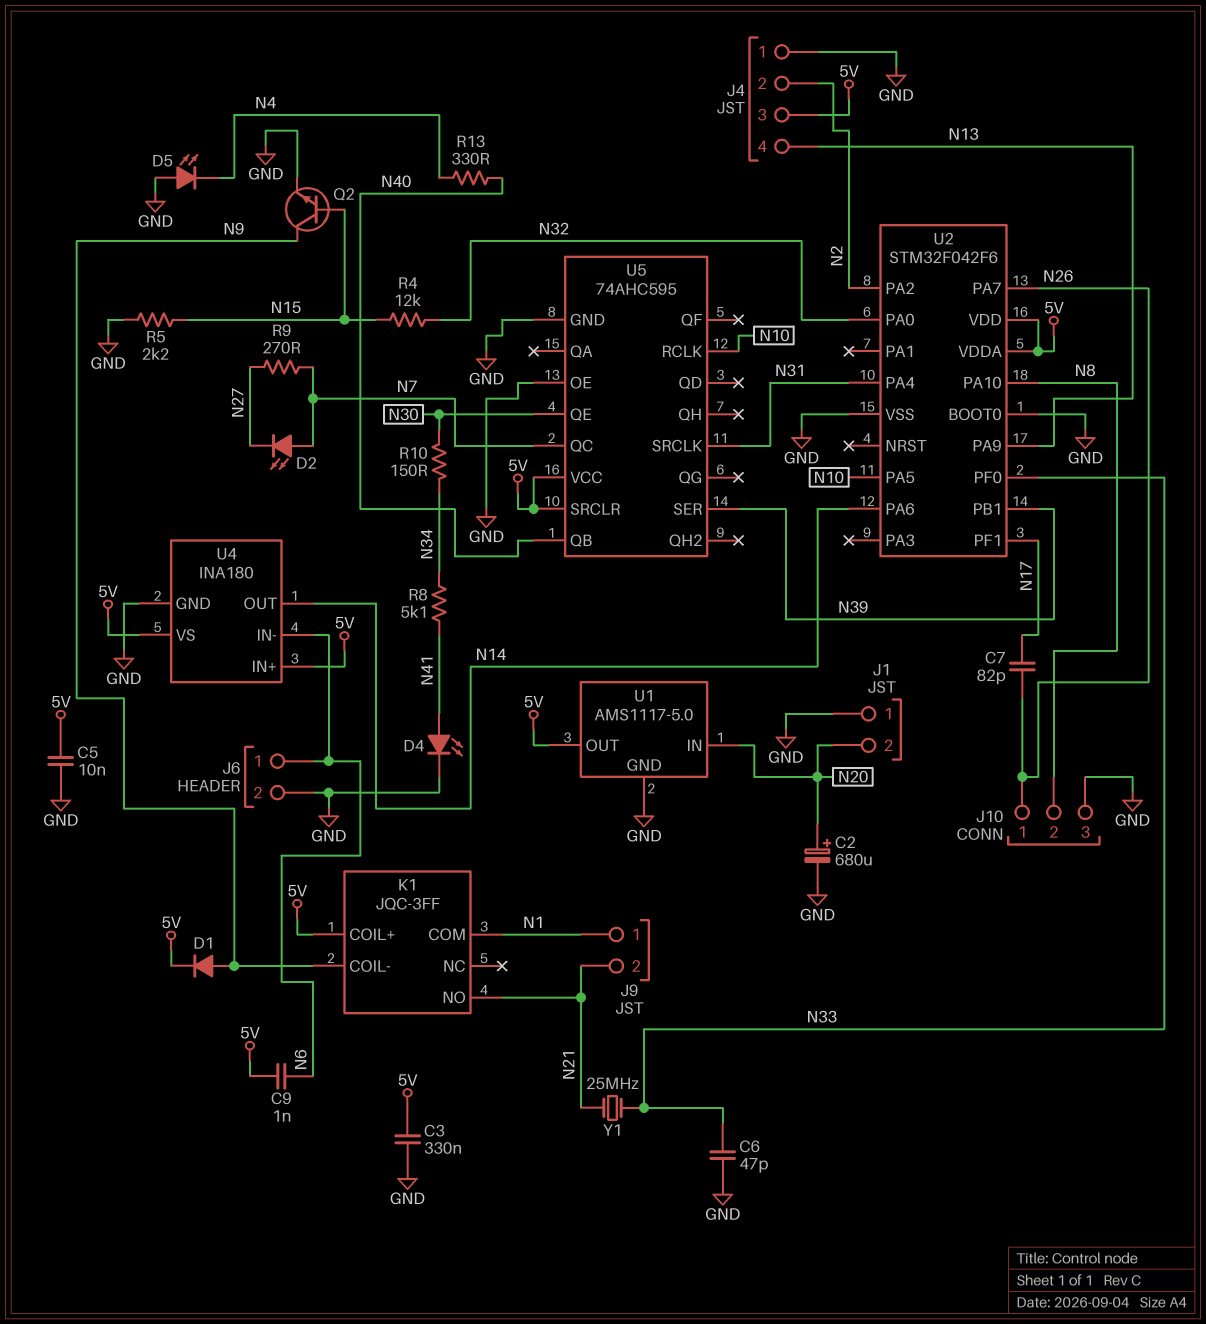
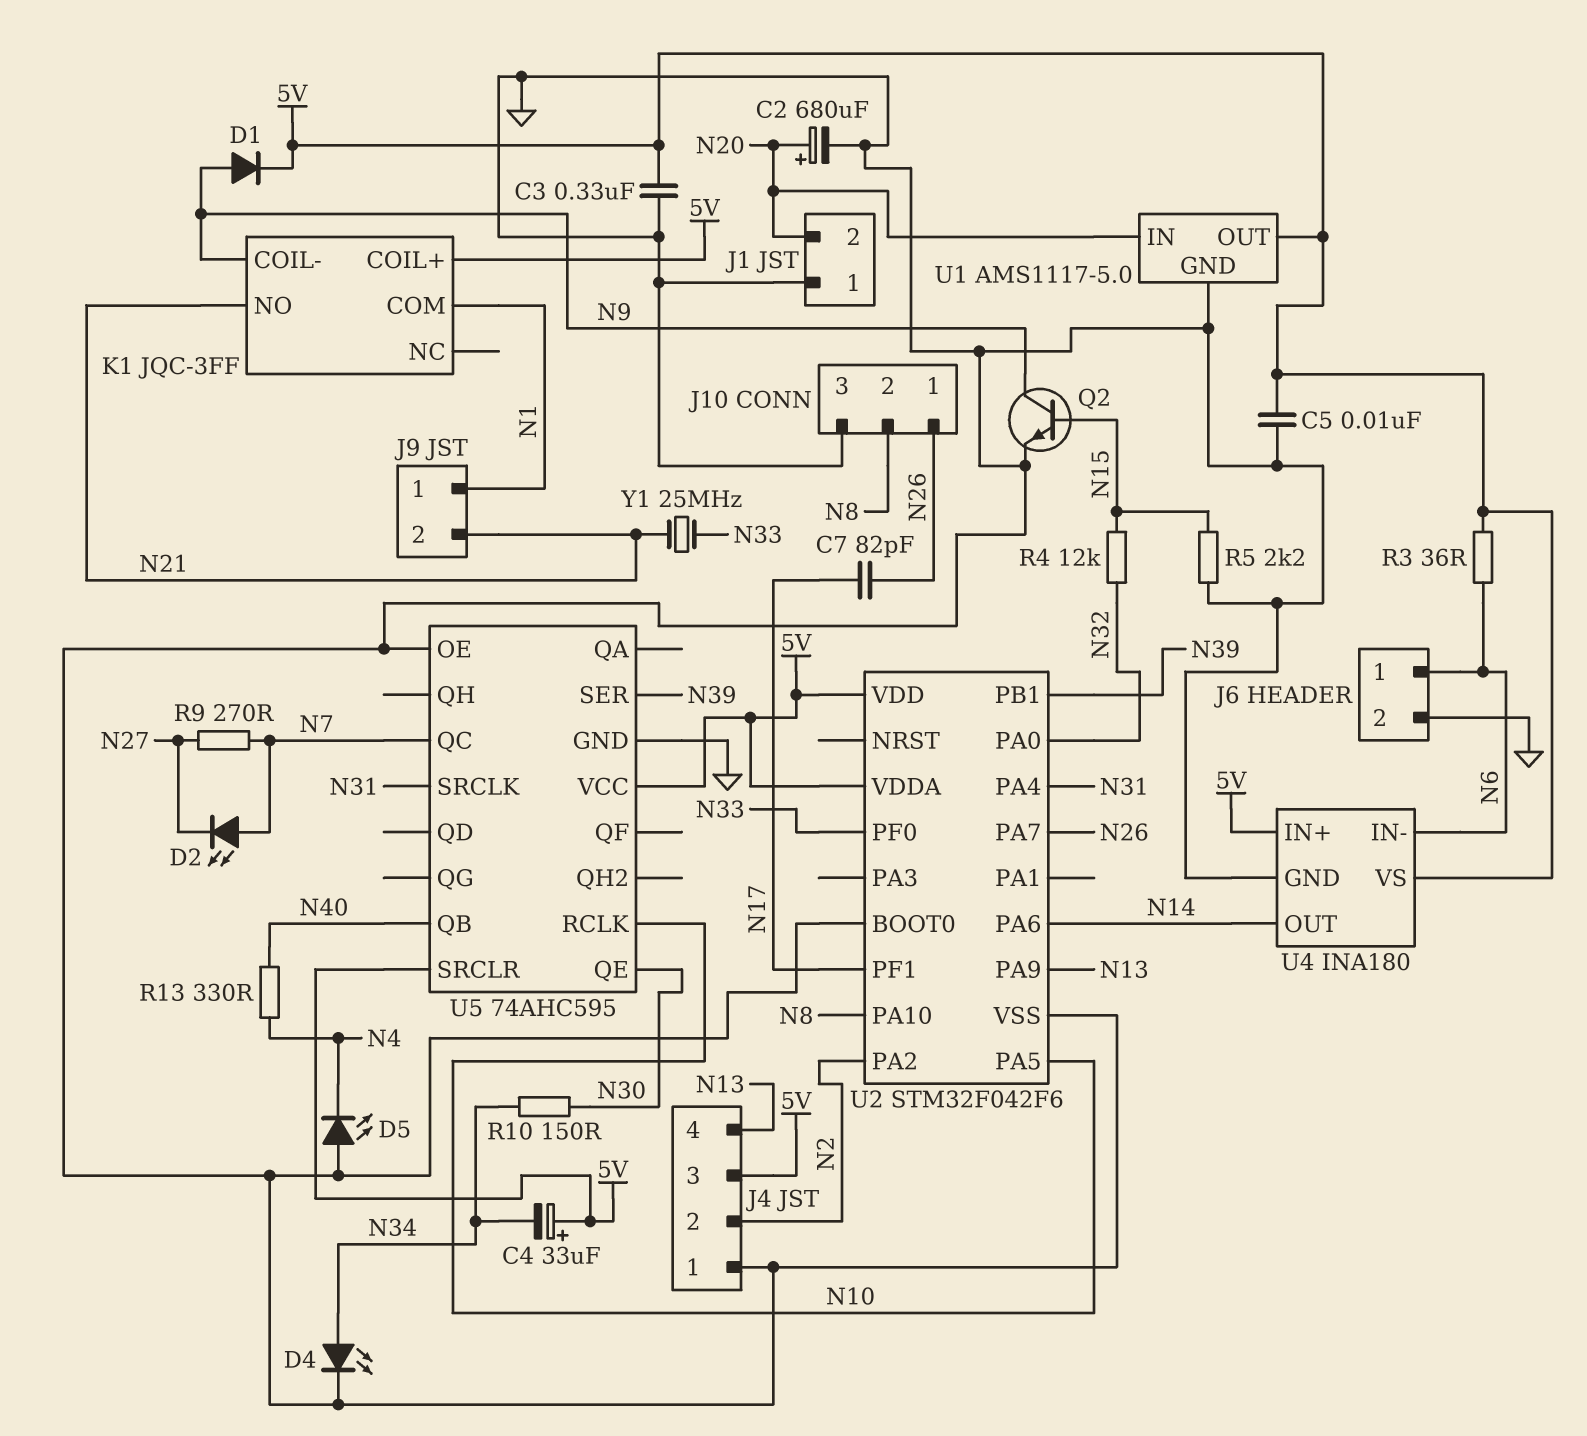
C4: none -> 33uF (plus 5V, minus N34)
C6: 47pF (GND, N33) -> none
C9: 1nF (5V, N6) -> none
D4: LED (A N41, K GND) -> LED (A N34, K GND)
R3: none -> 36 (5V, N6)
R8: 5.1k (N34, N41) -> none

